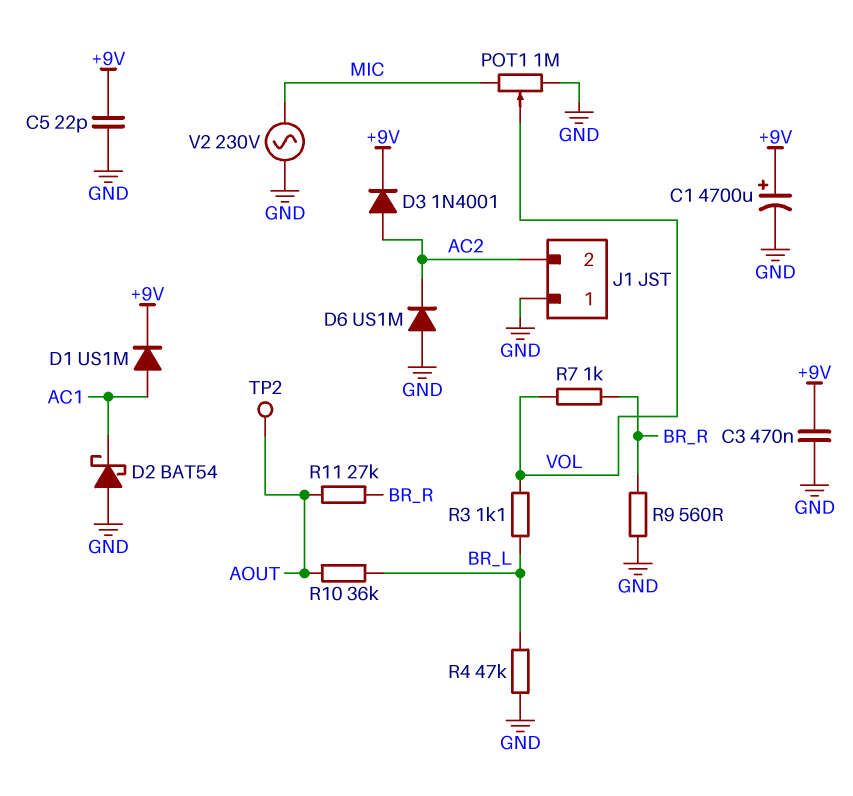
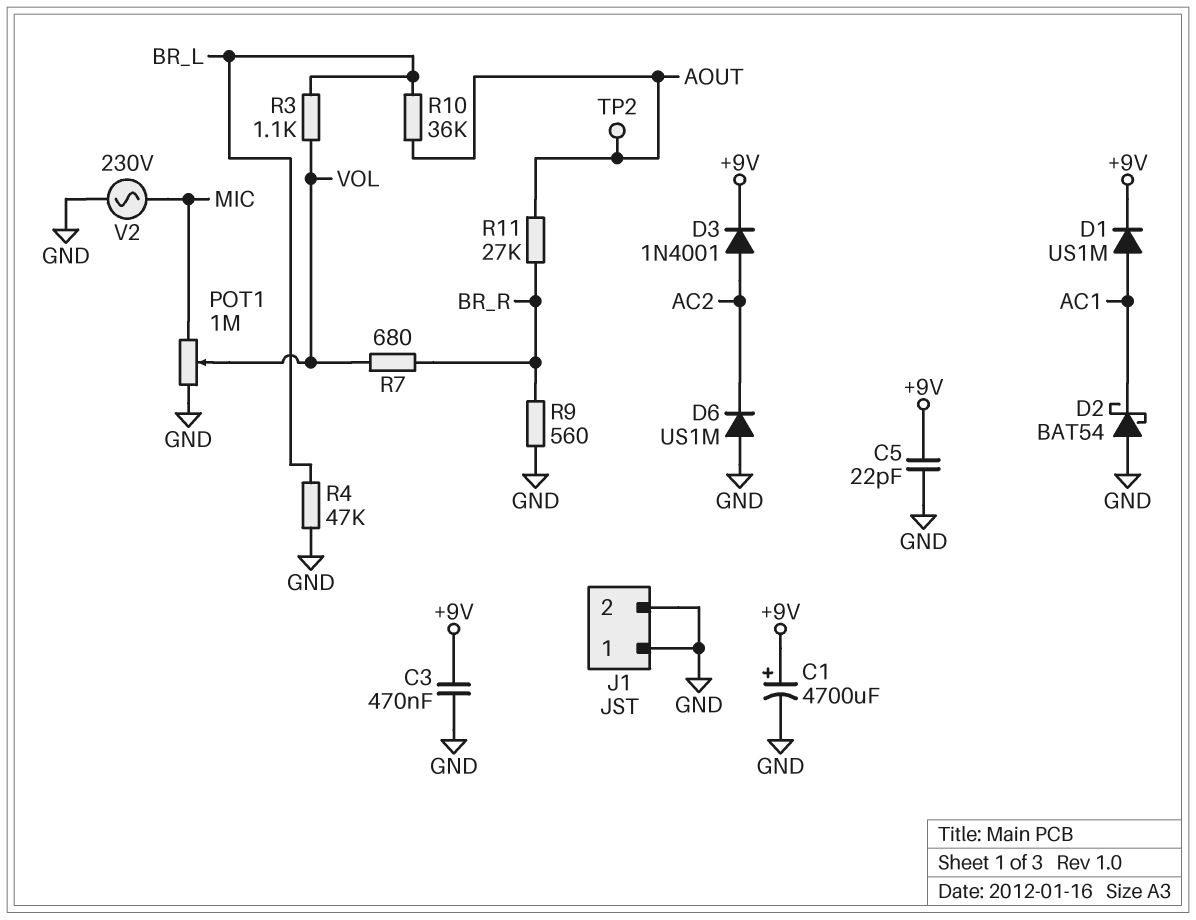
J1 pin 2: AC2 -> GND
R7: 1k (BR_R, VOL) -> 680 (BR_R, VOL)

